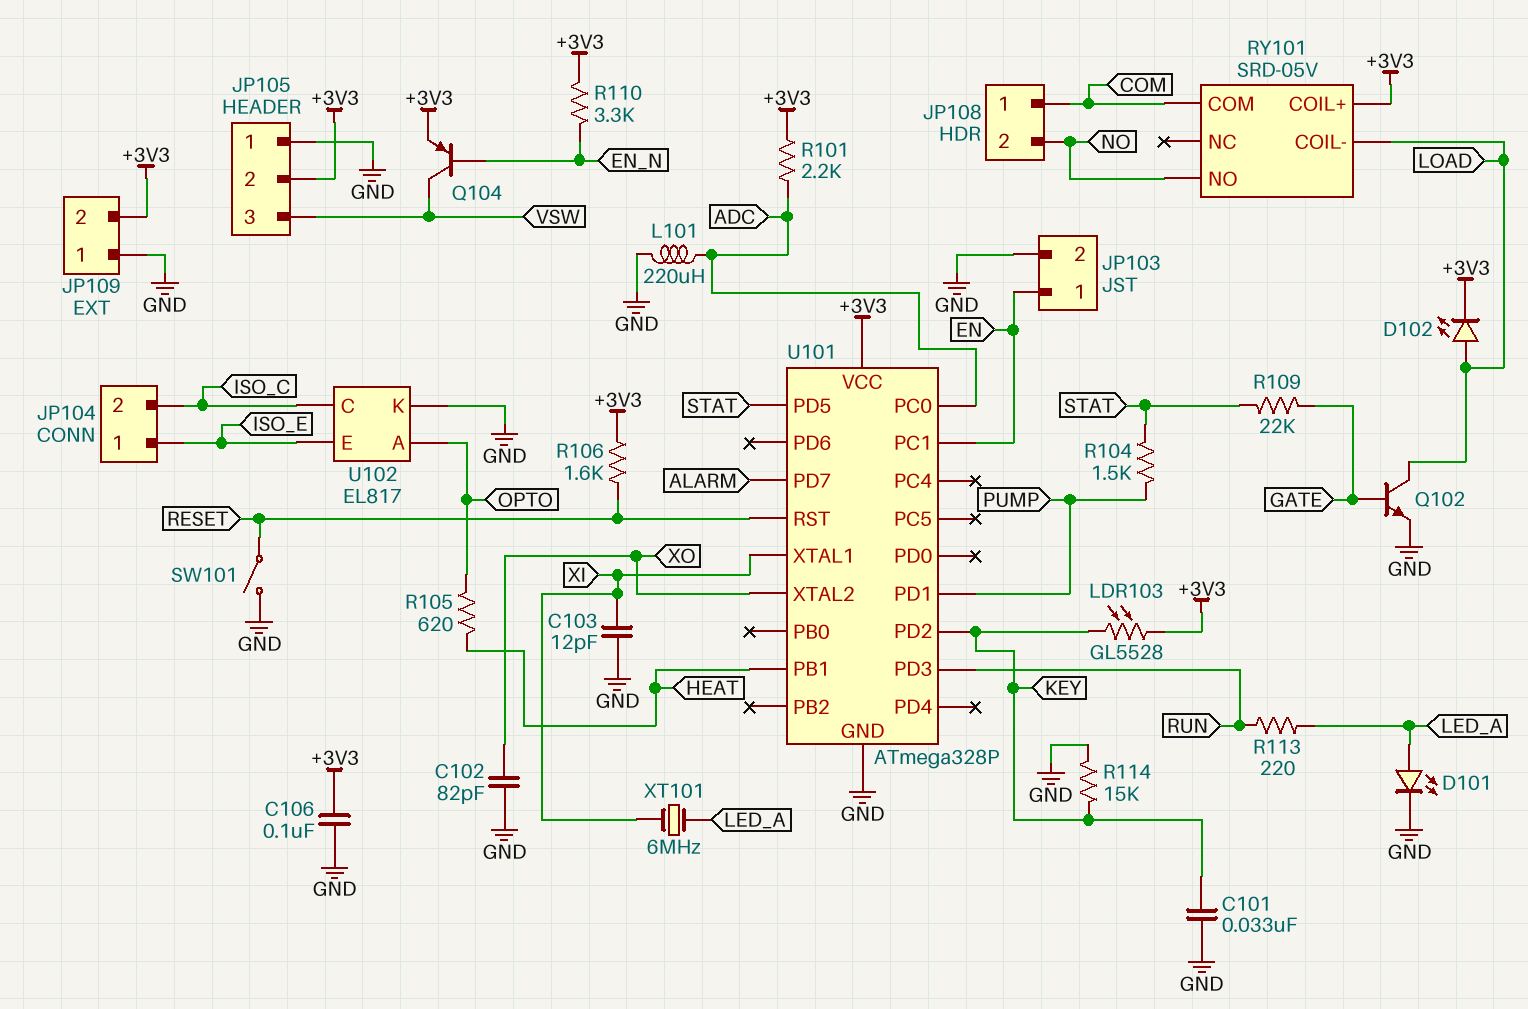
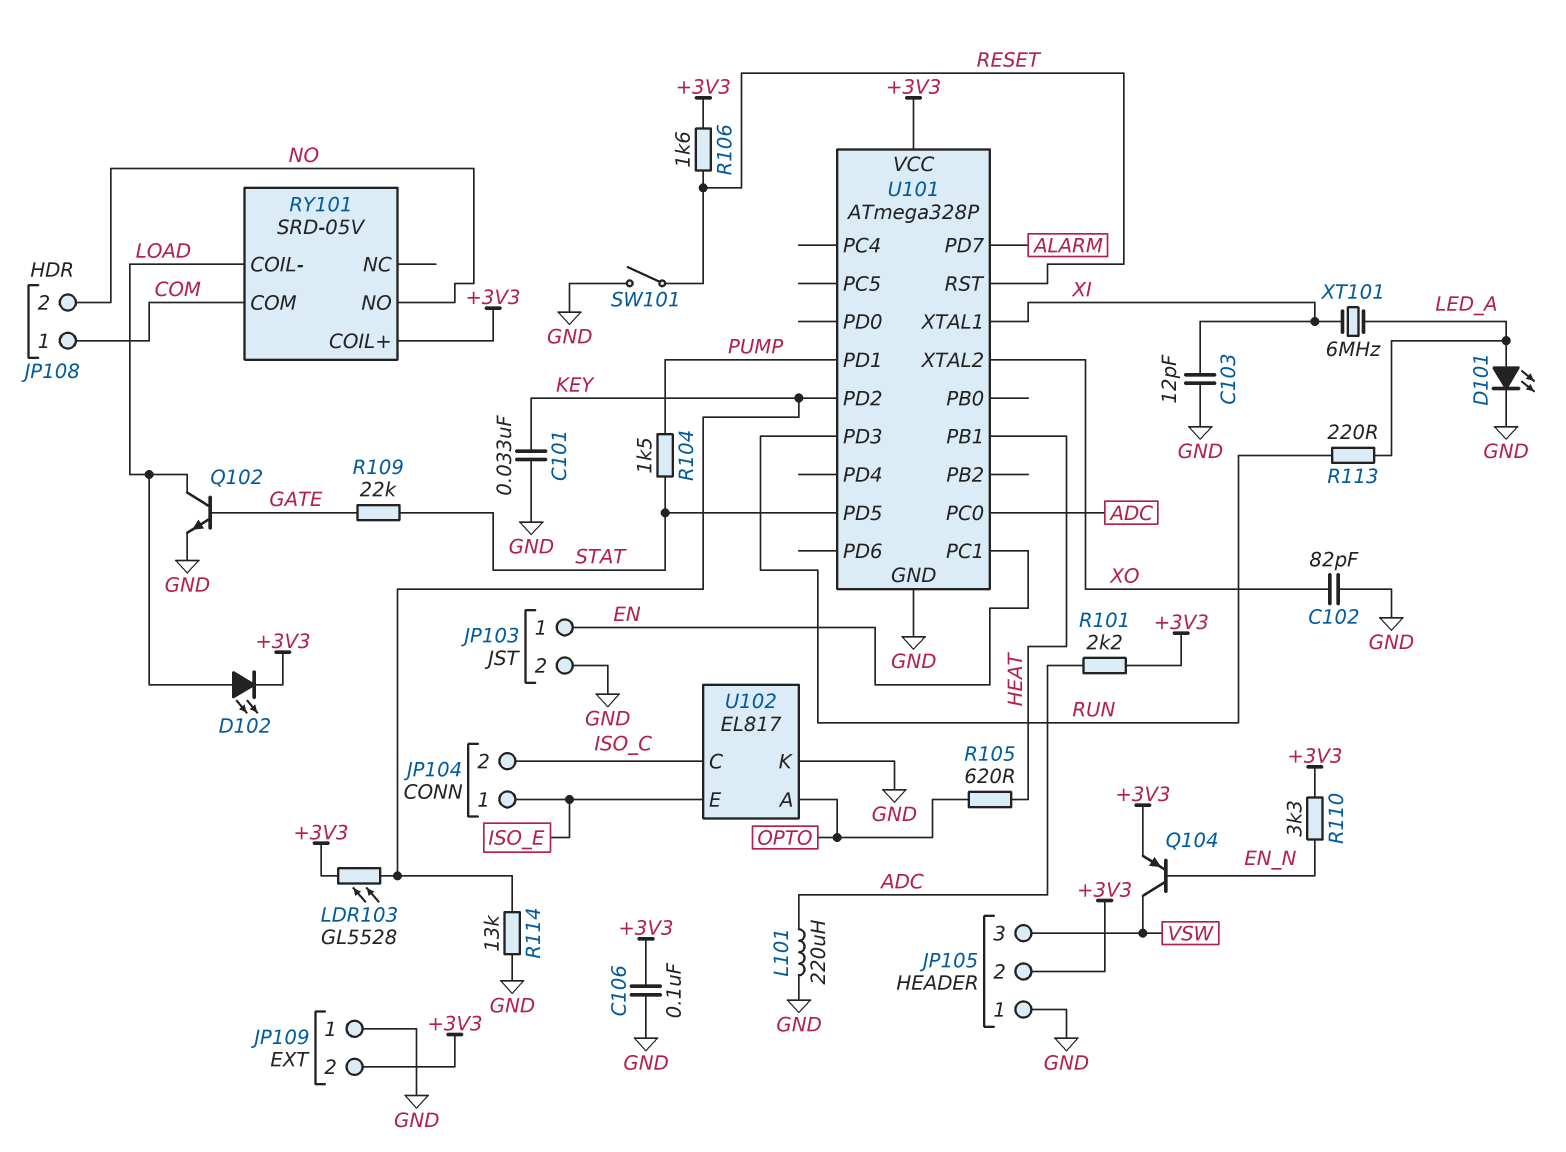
R114: 15k (GND, KEY) -> 13k (GND, KEY)

